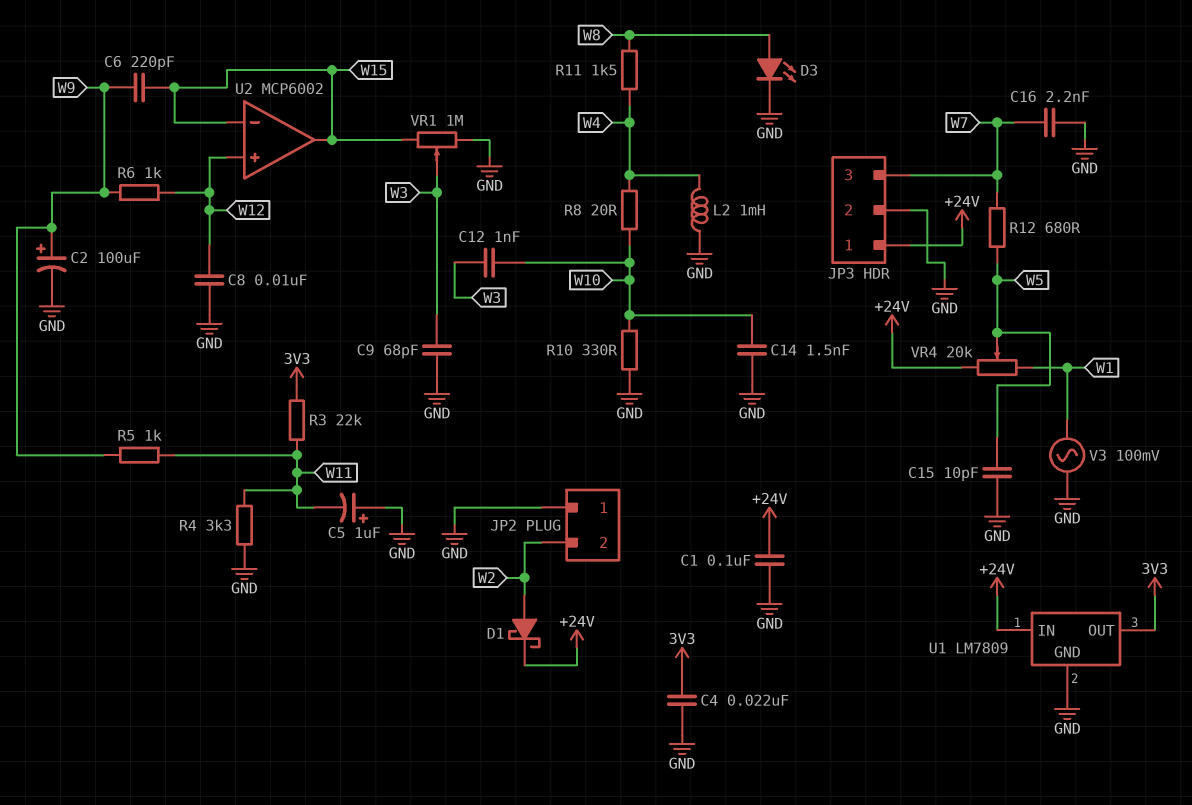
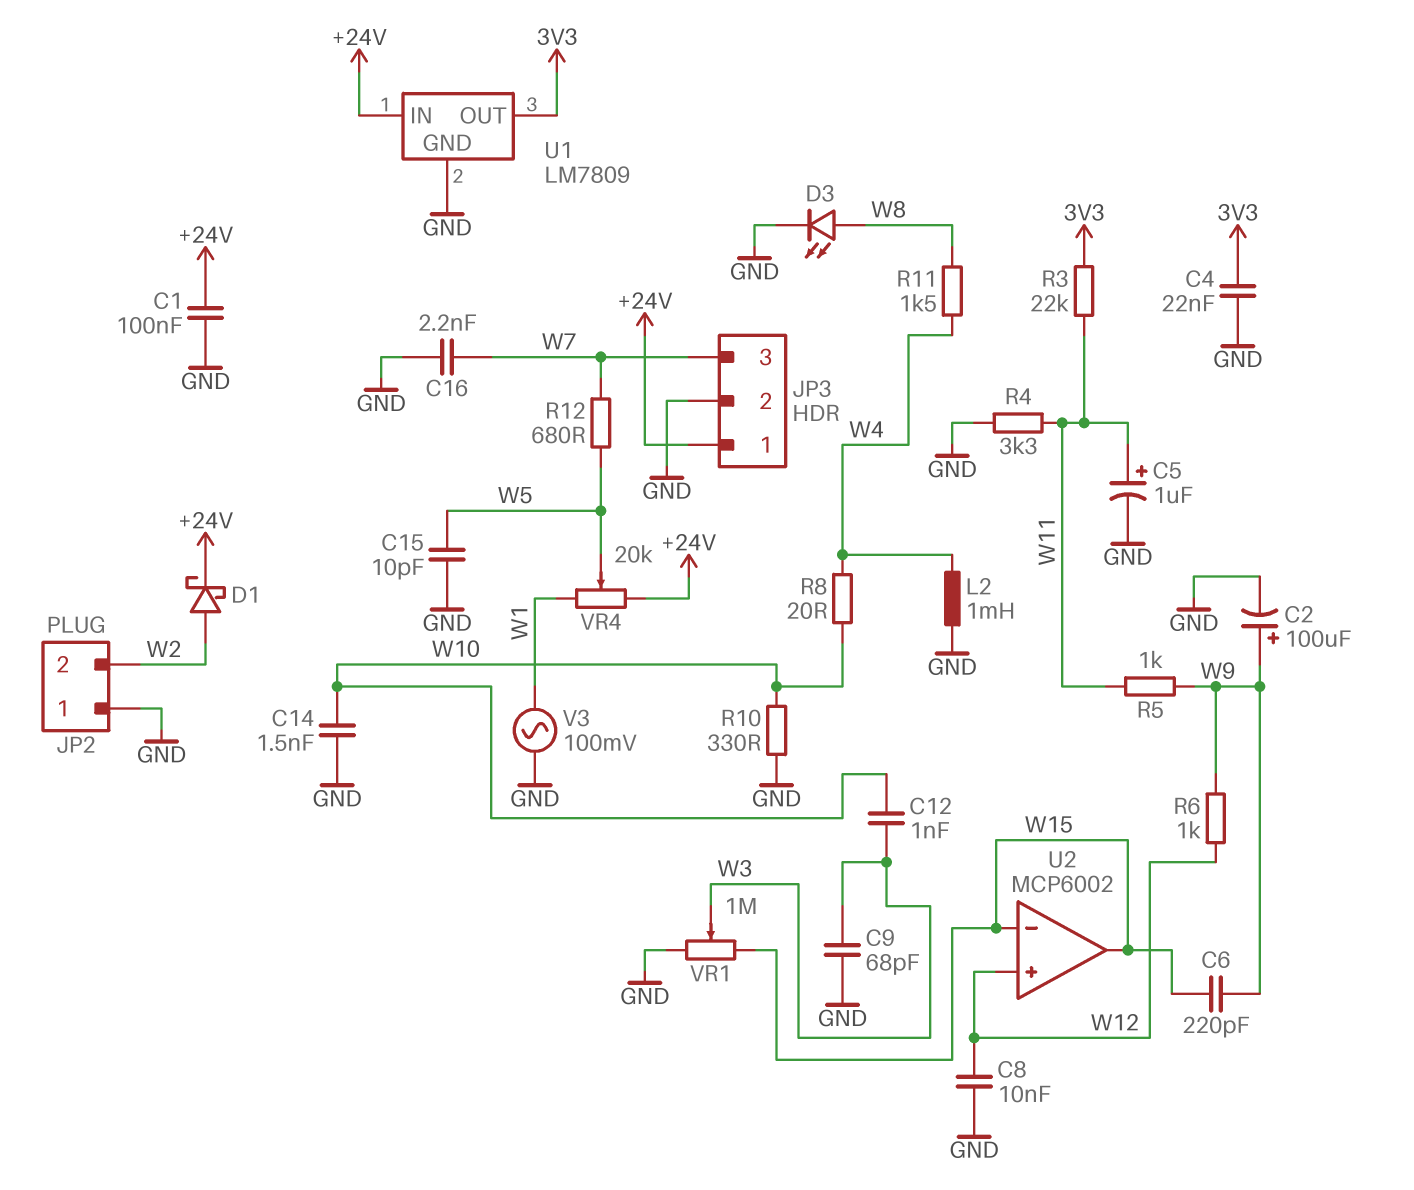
C5: 1uF (plus GND, minus W11) -> 1uF (plus W11, minus GND)

